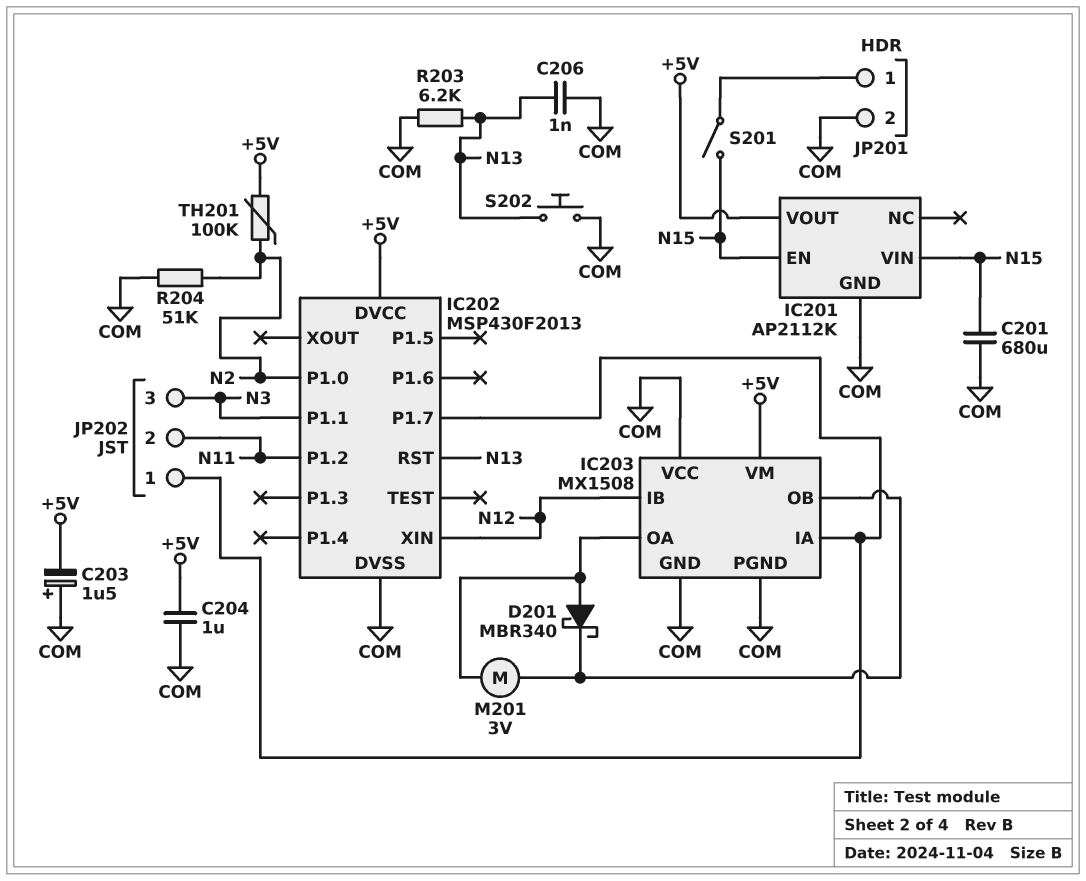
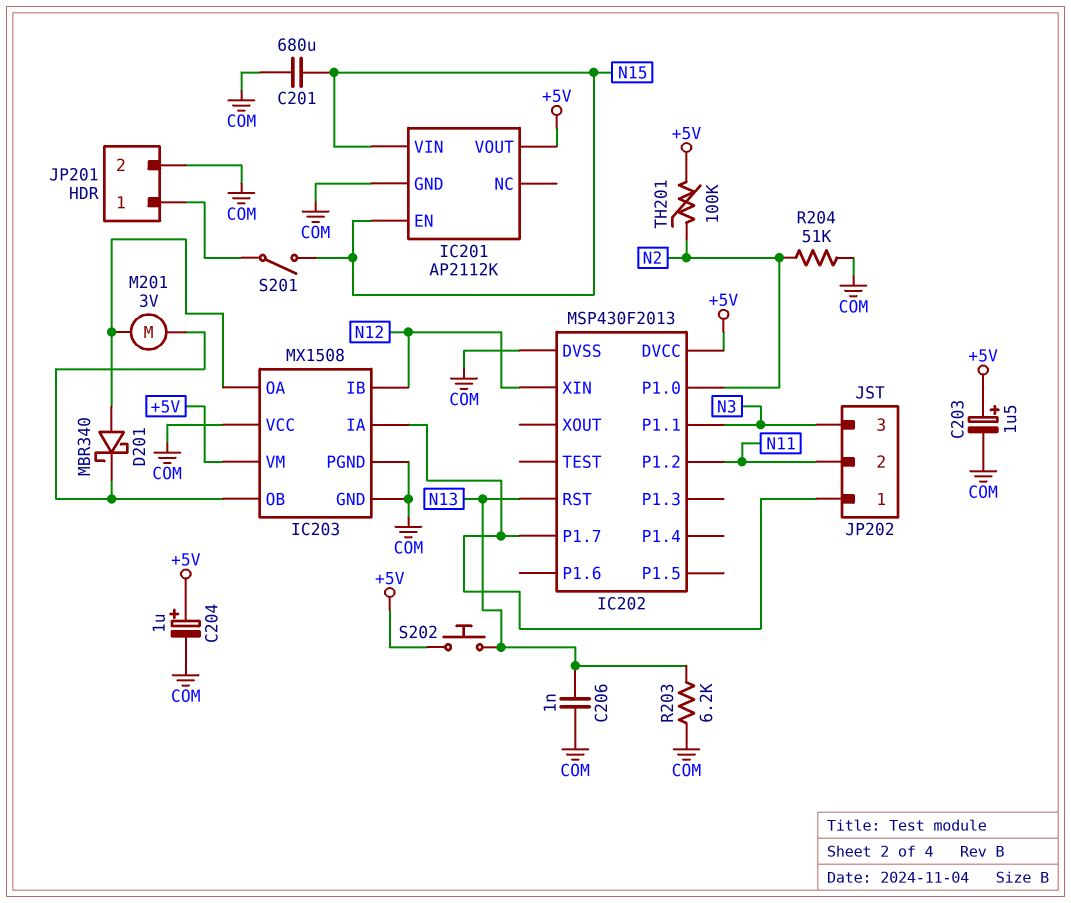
C203: 1.5uF (plus COM, minus +5V) -> 1.5uF (plus +5V, minus COM)
C204: 1uF (+5V, COM) -> 1uF (plus +5V, minus COM)
S202: button (COM, N13) -> button (+5V, N13)

